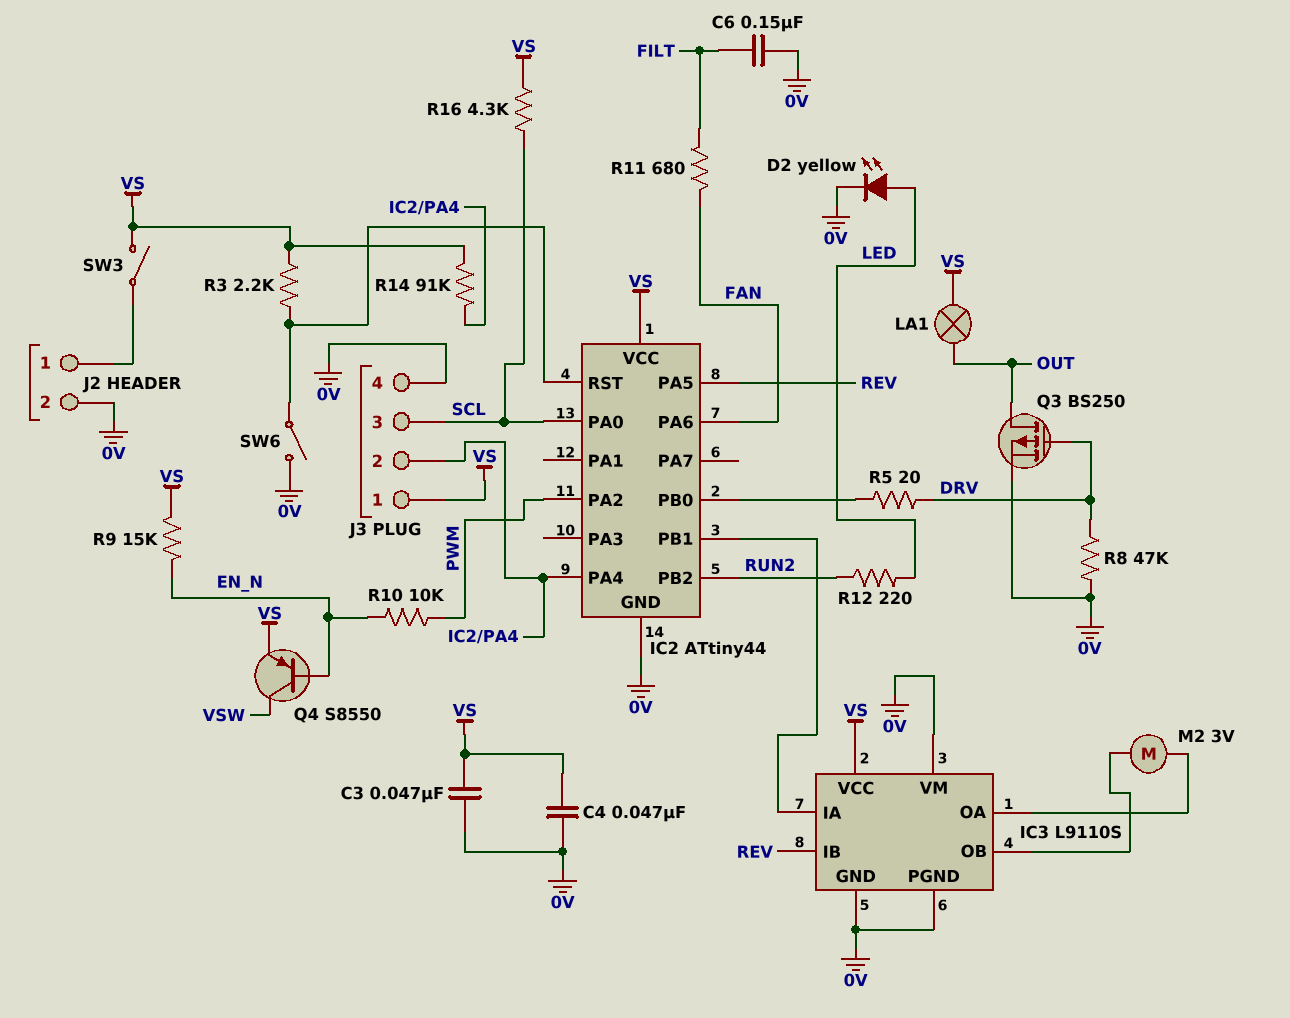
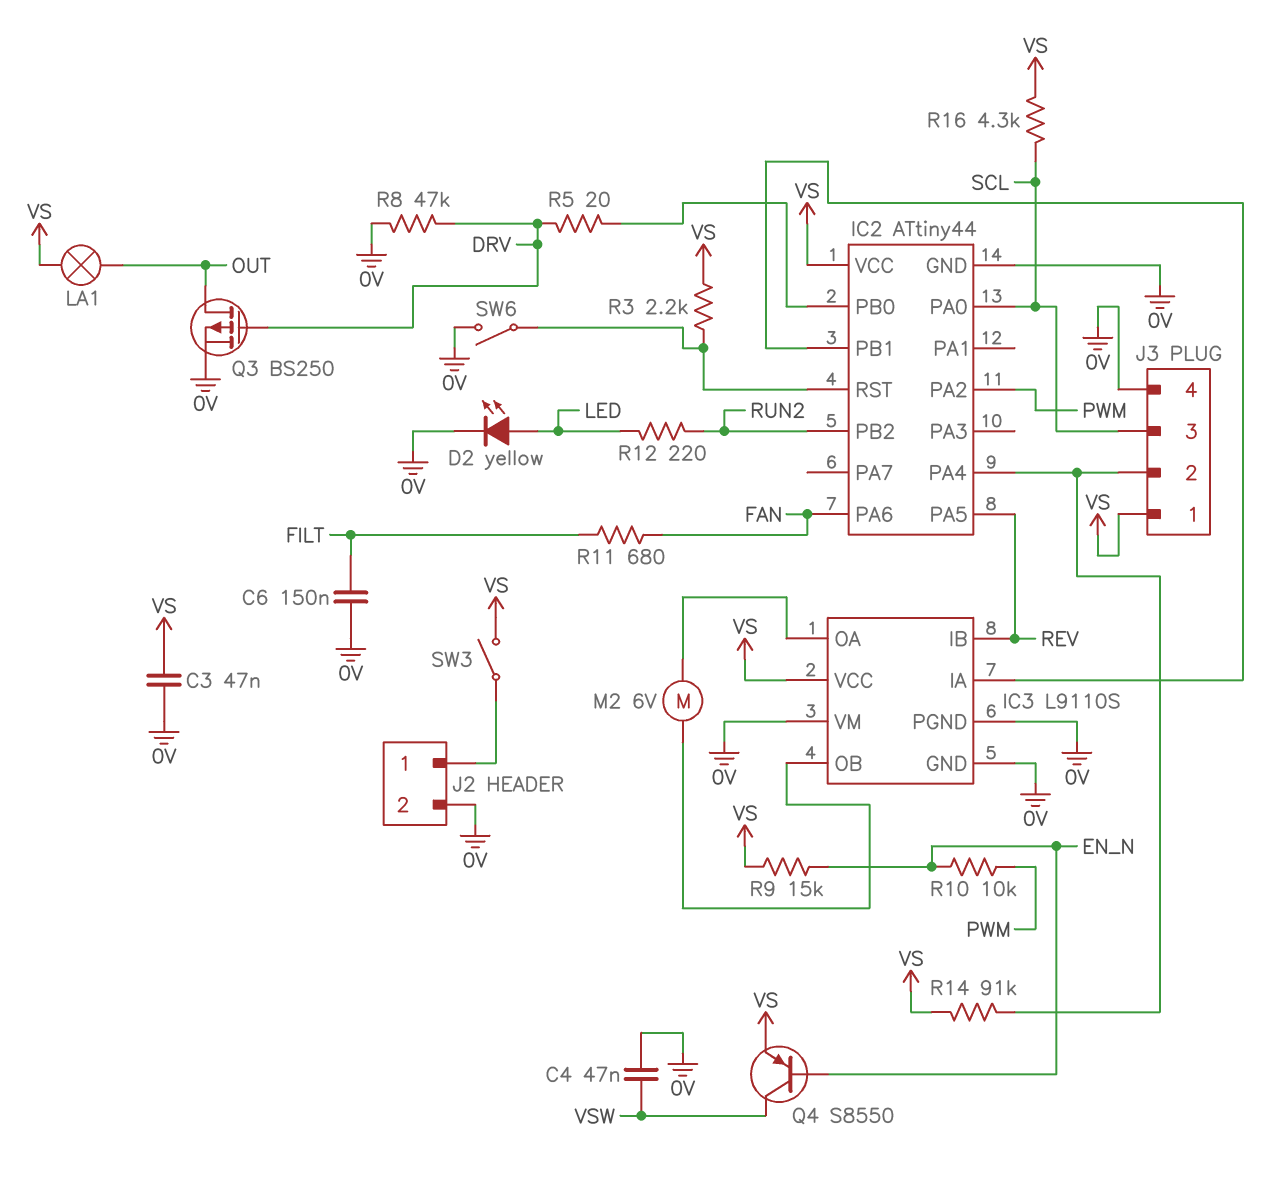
C4: 47nF (0V, VS) -> 47nF (0V, VSW)
M2: motor 3V (IC3/OA, IC3/OB) -> motor 6V (IC3/OA, IC3/OB)

